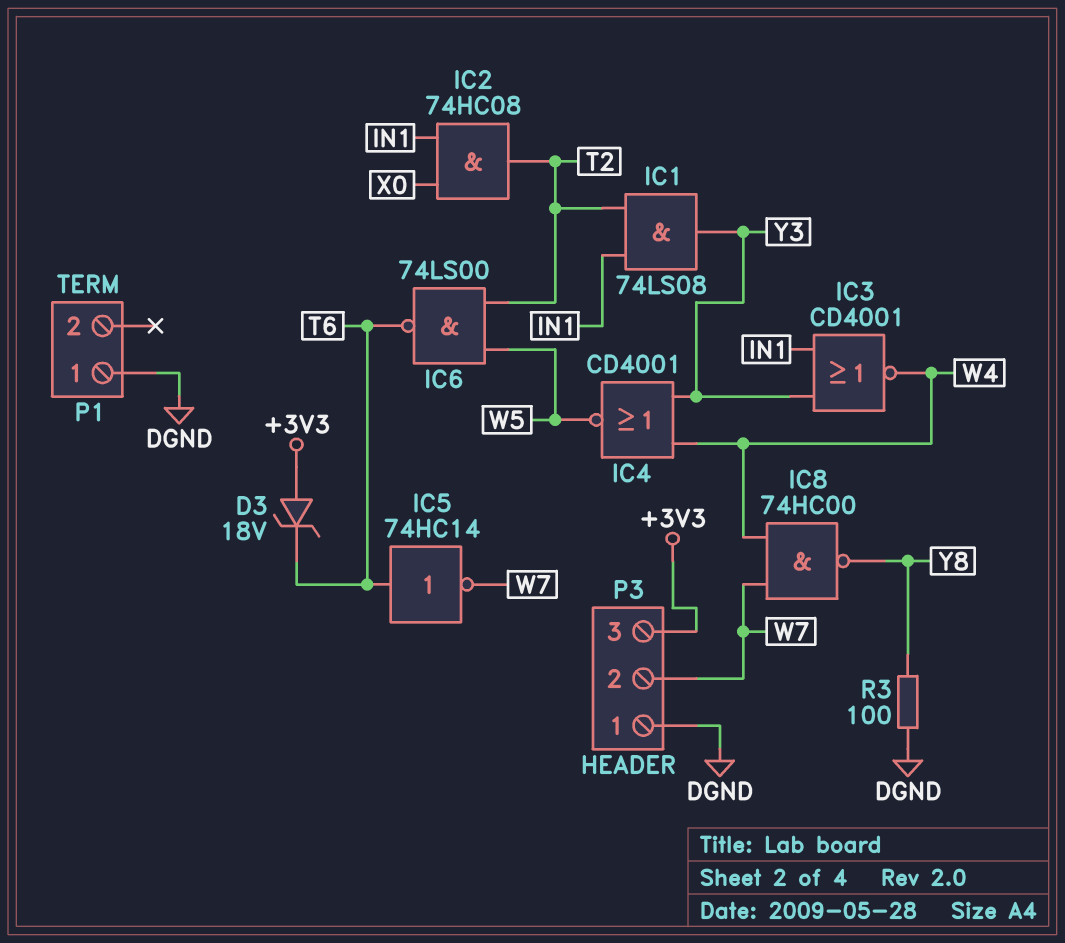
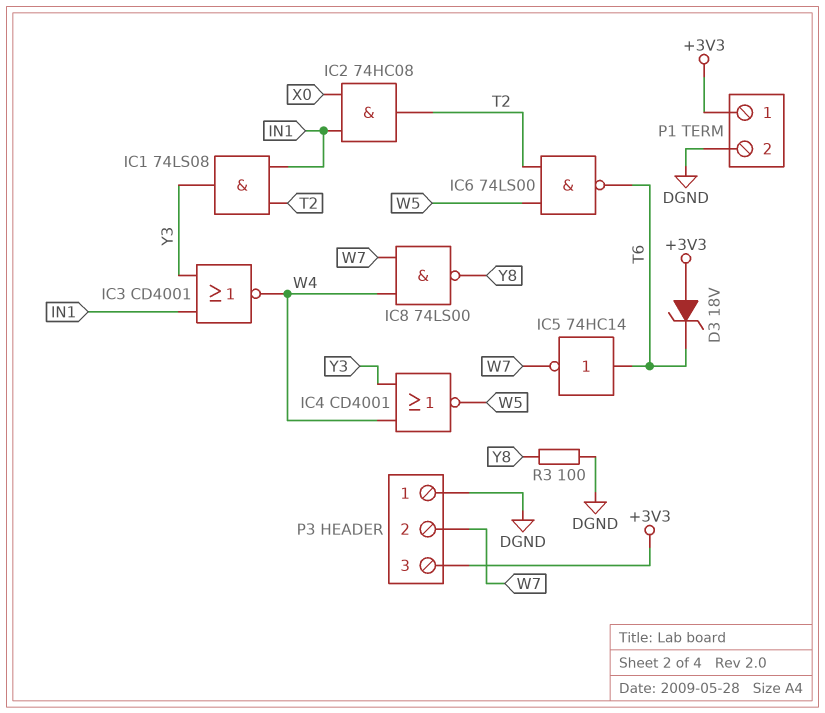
IC8: NAND 74HC00 (in W4, in W7, out Y8) -> NAND 74LS00 (in W4, in W7, out Y8)
P1 pin 1: DGND -> +3V3
P1 pin 2: none -> DGND

